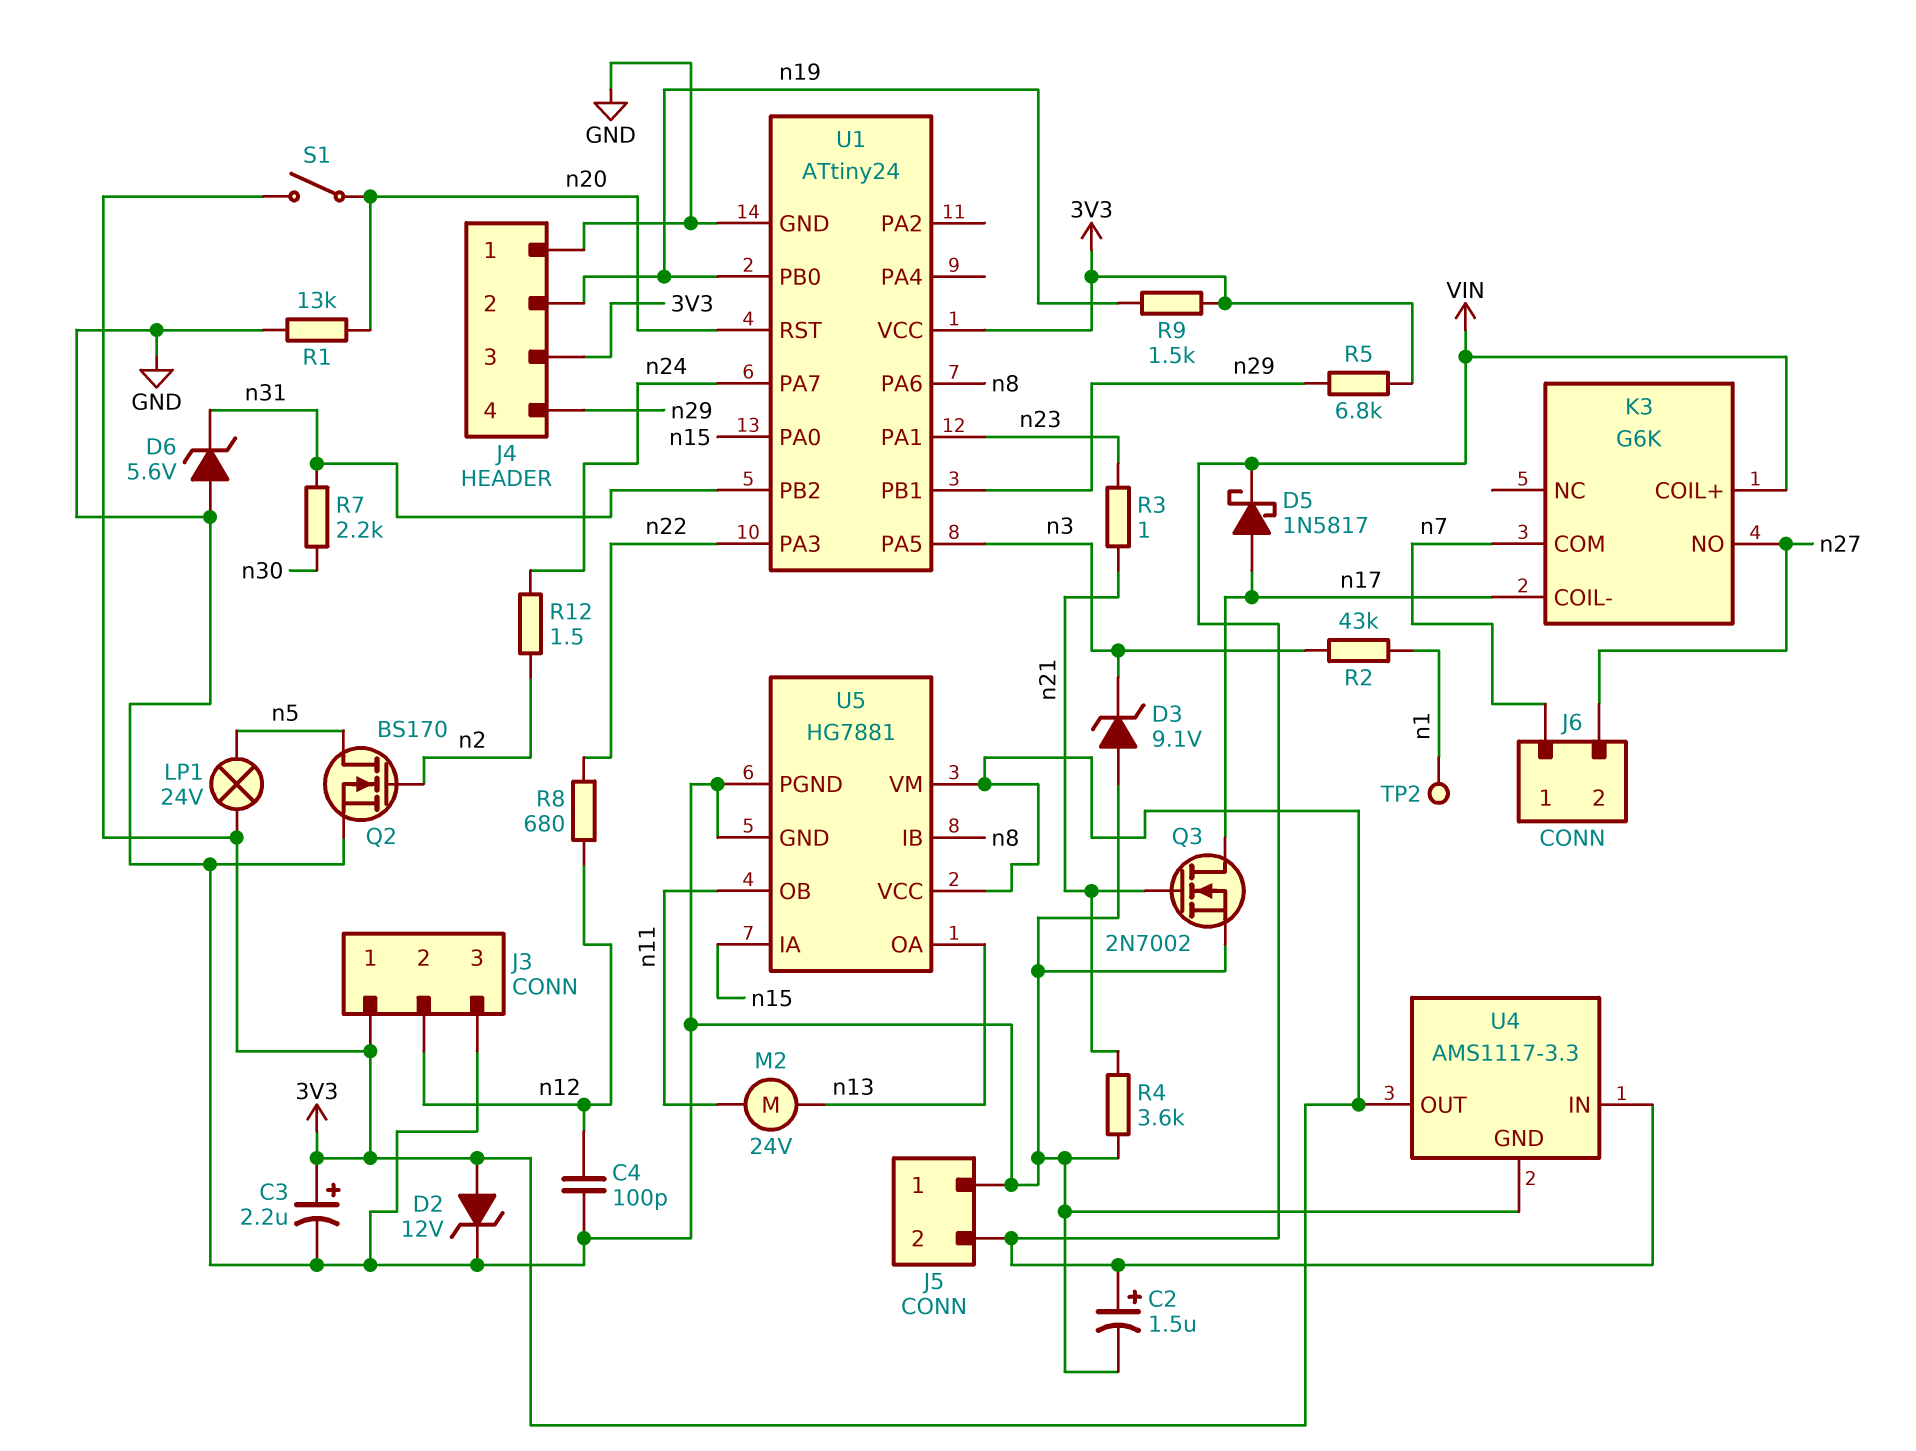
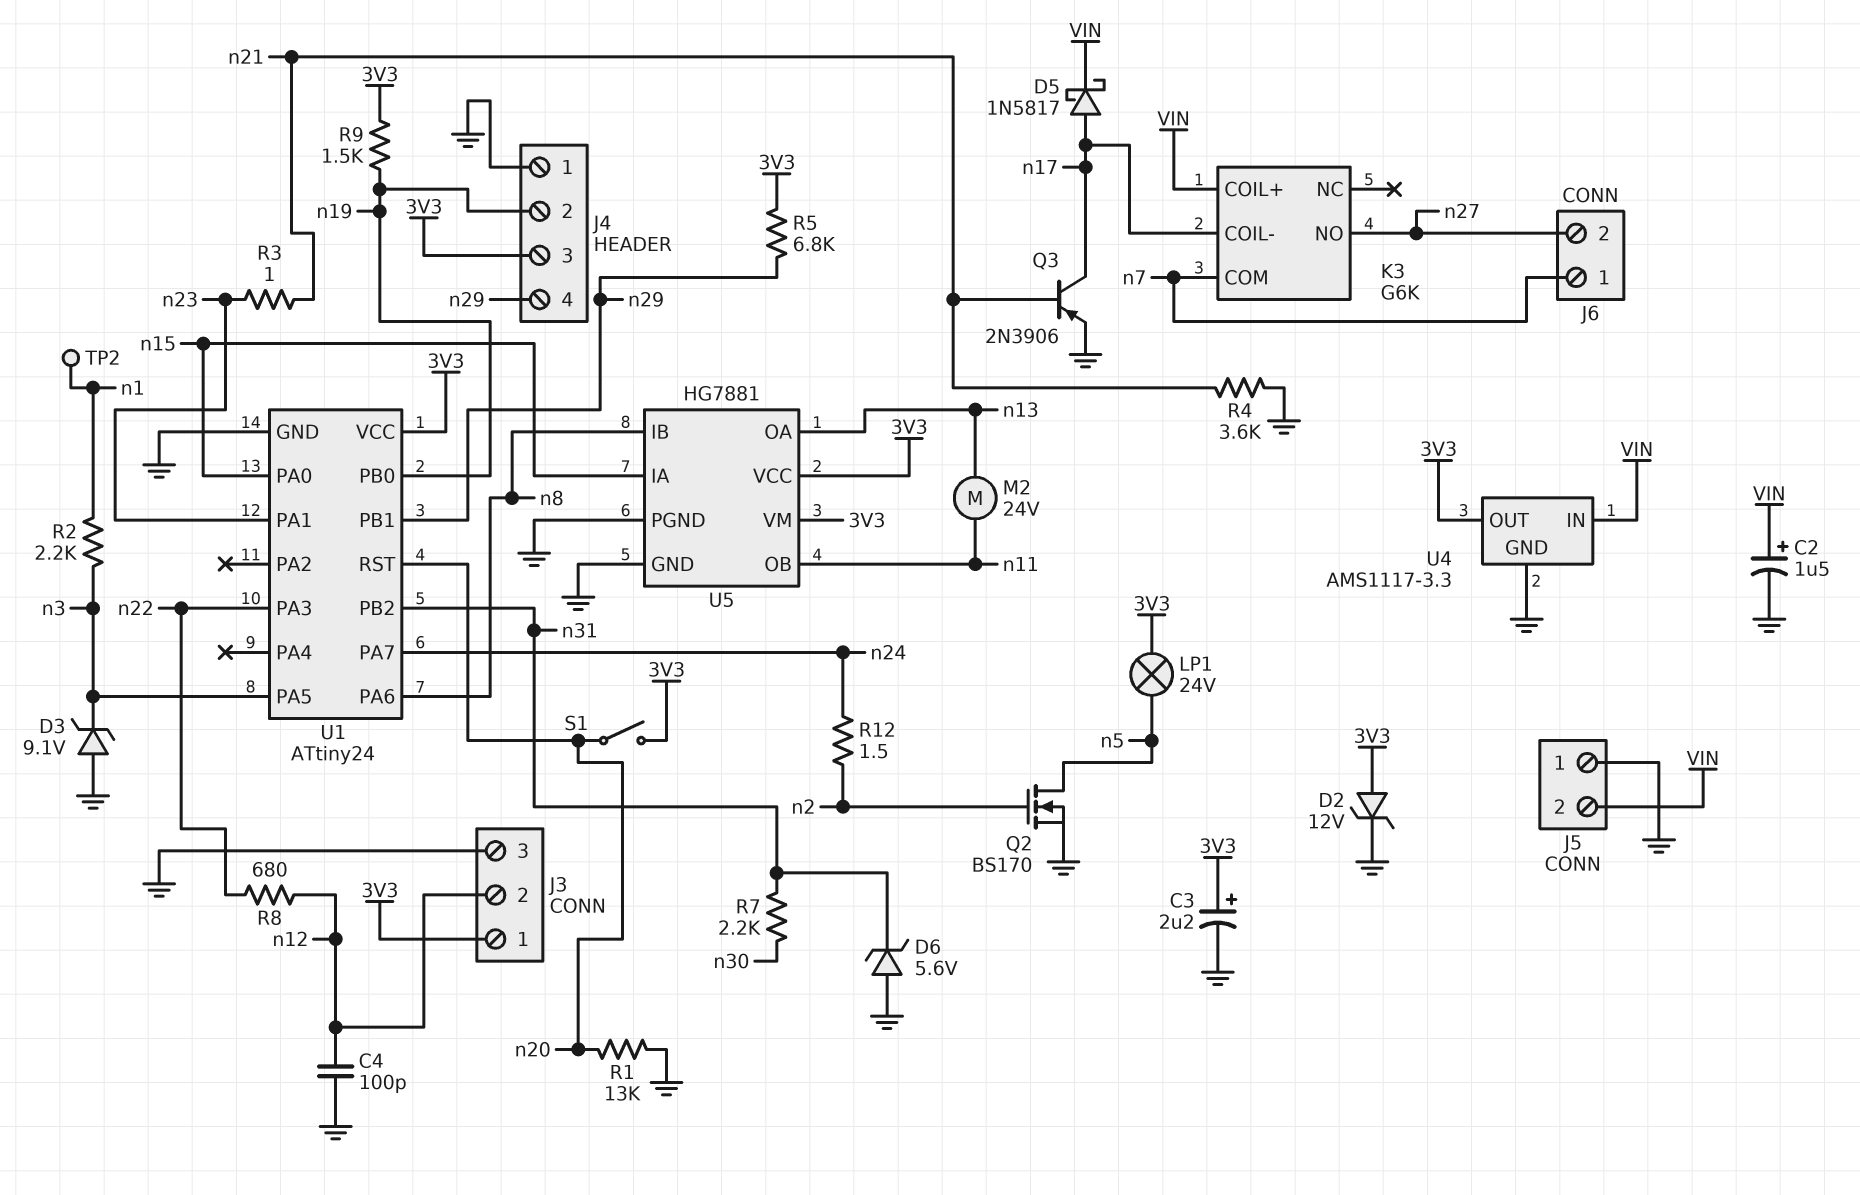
Q3: NMOS 2N7002 (G n21, D n17, S GND) -> PNP 2N3906 (B n21, C n17, E GND)
R2: 43k (n1, n3) -> 2.2k (n1, n3)

